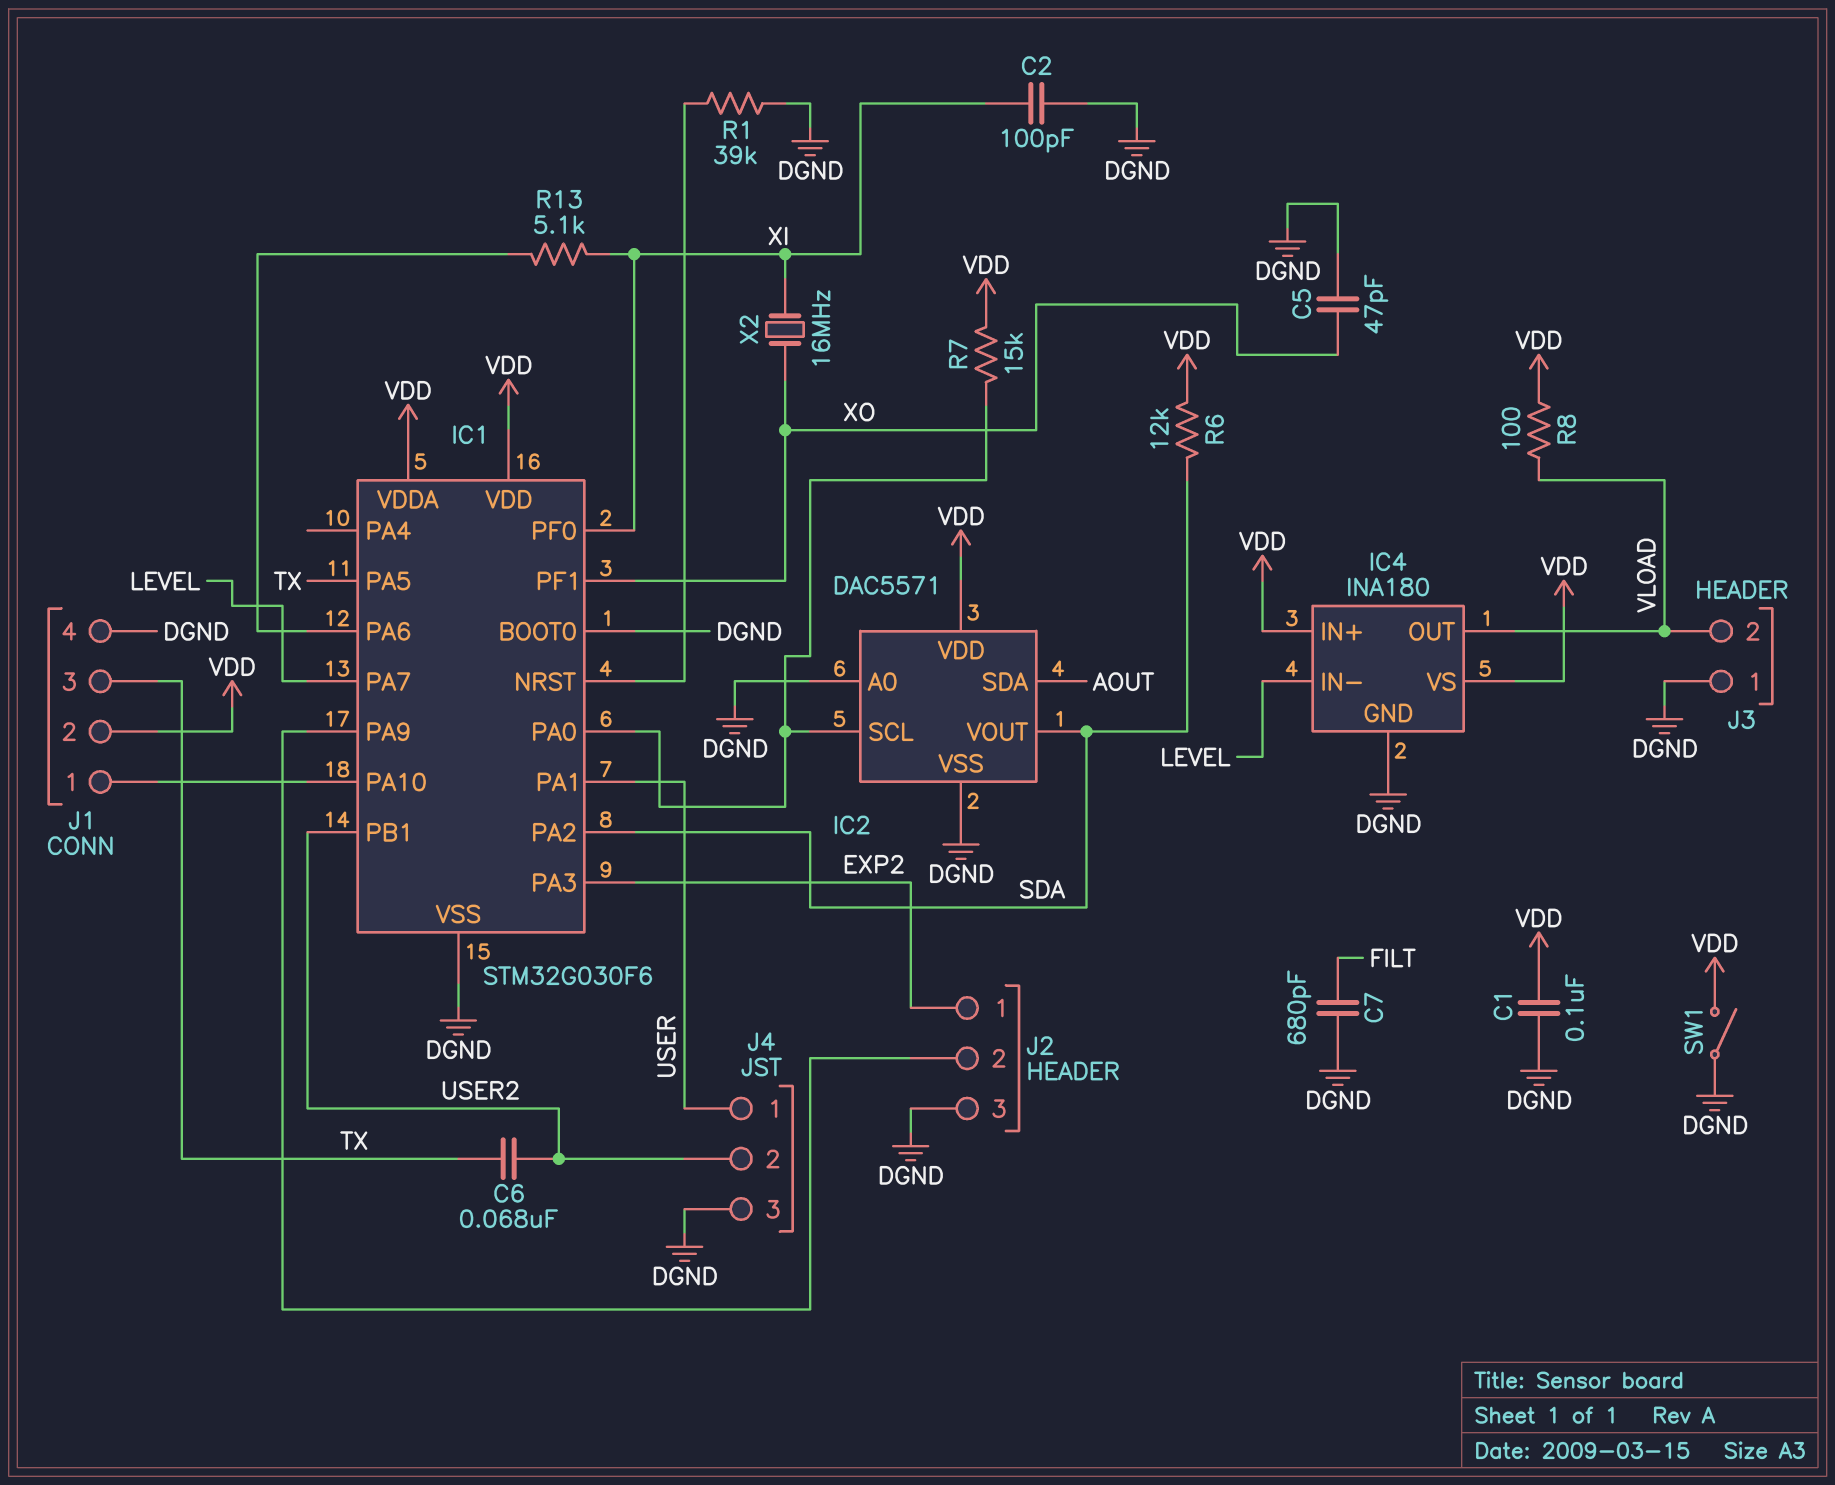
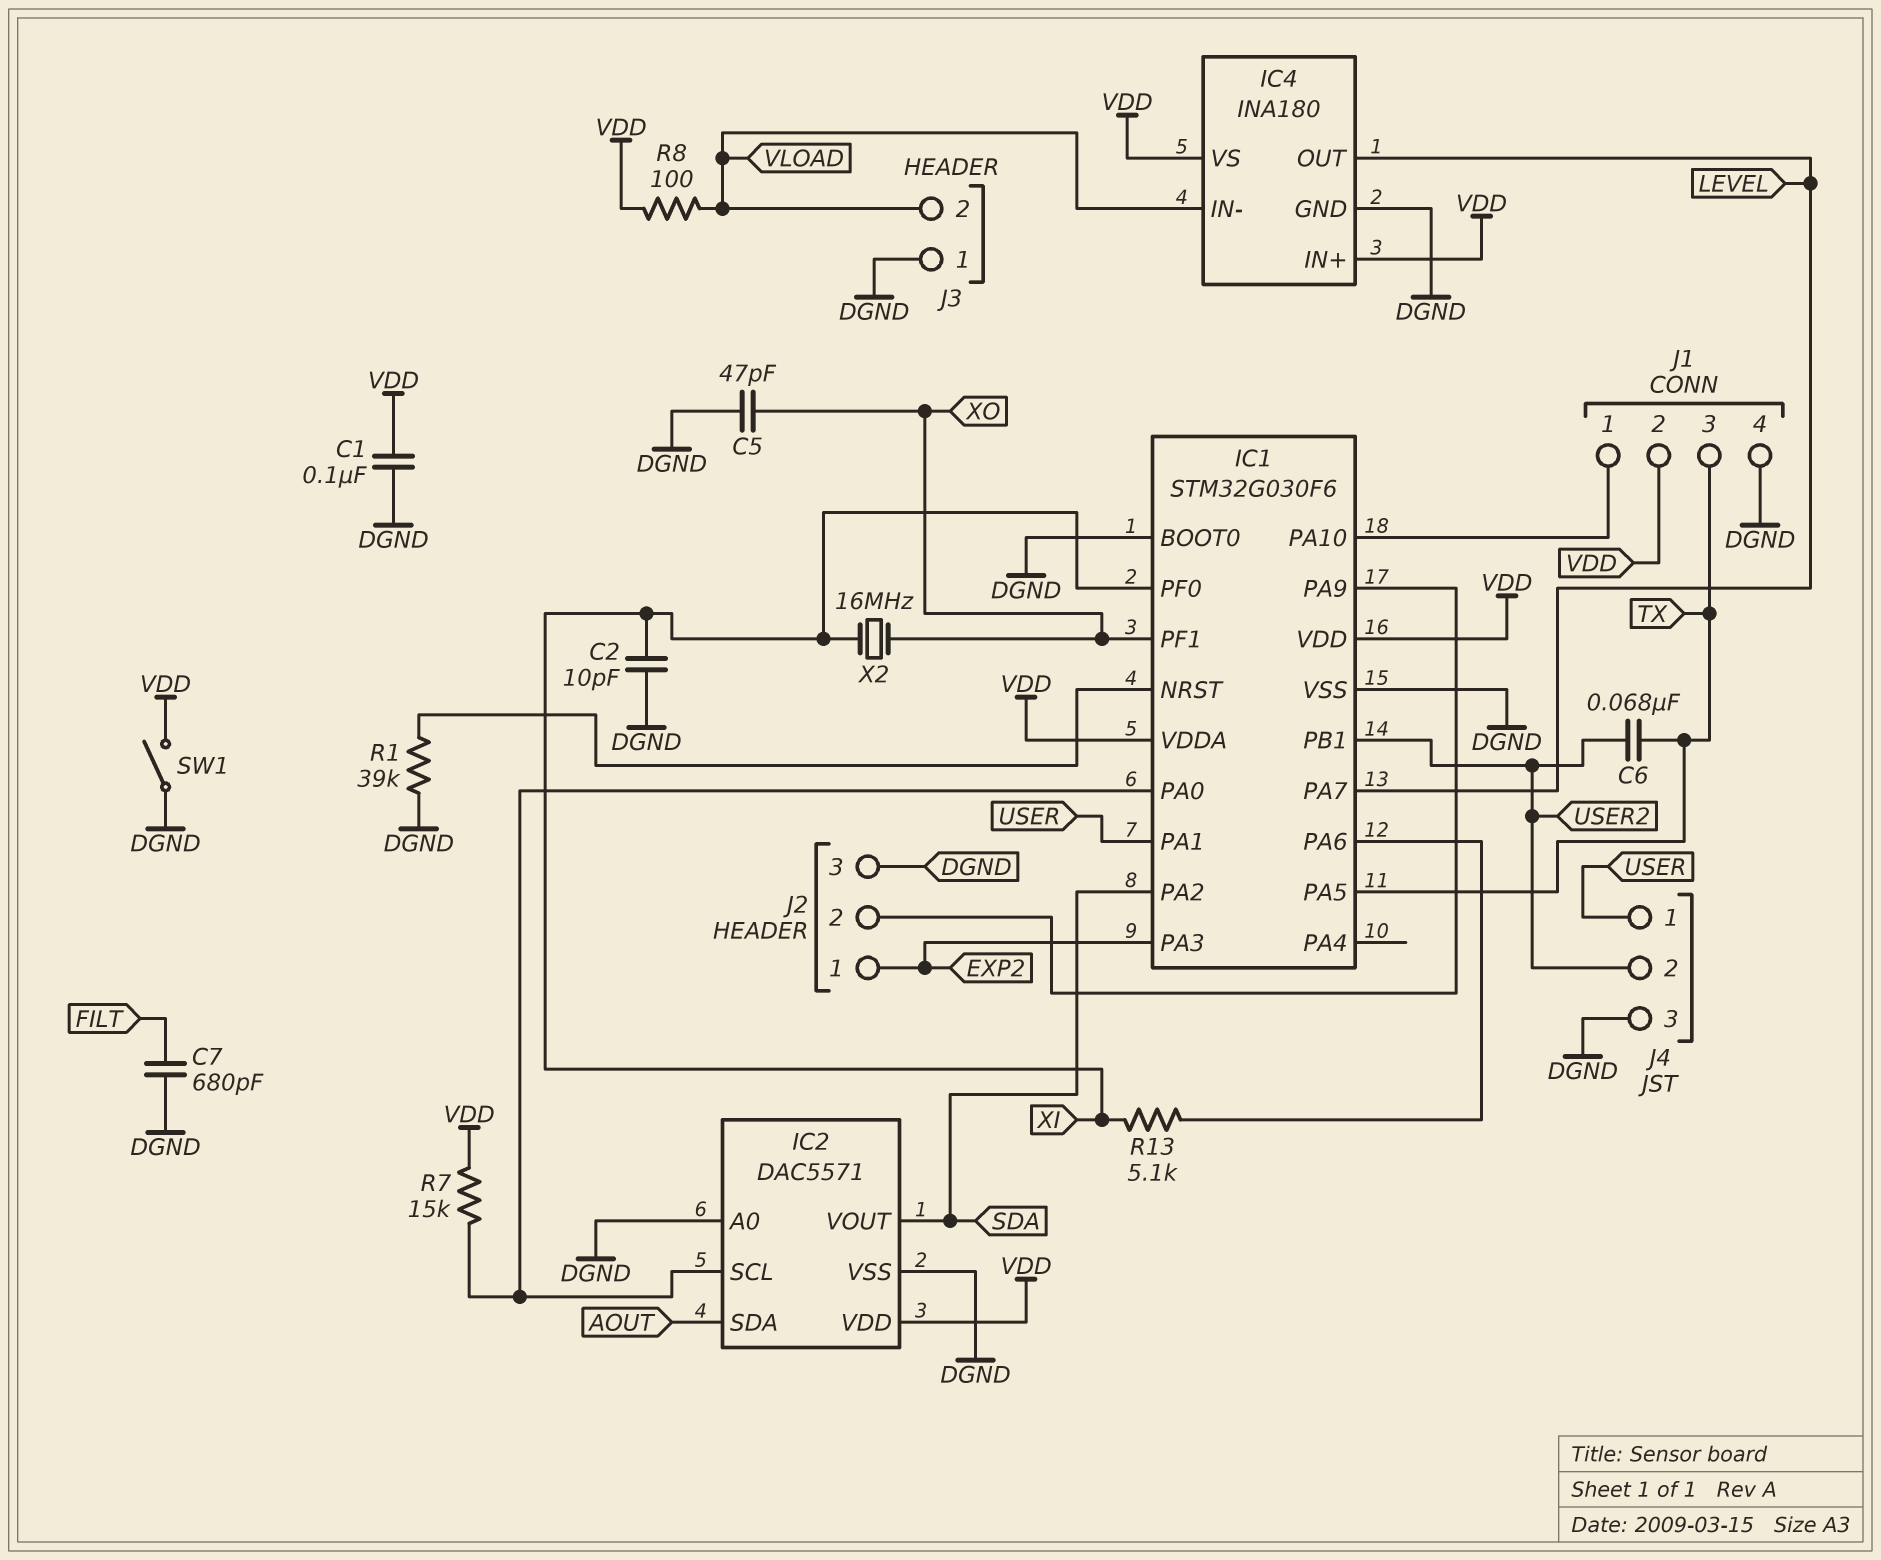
C2: 100pF (DGND, XI) -> 10pF (DGND, XI)
IC4 pin IN-: LEVEL -> VLOAD
IC4 pin OUT: VLOAD -> LEVEL
R6: 12k (SDA, VDD) -> none

